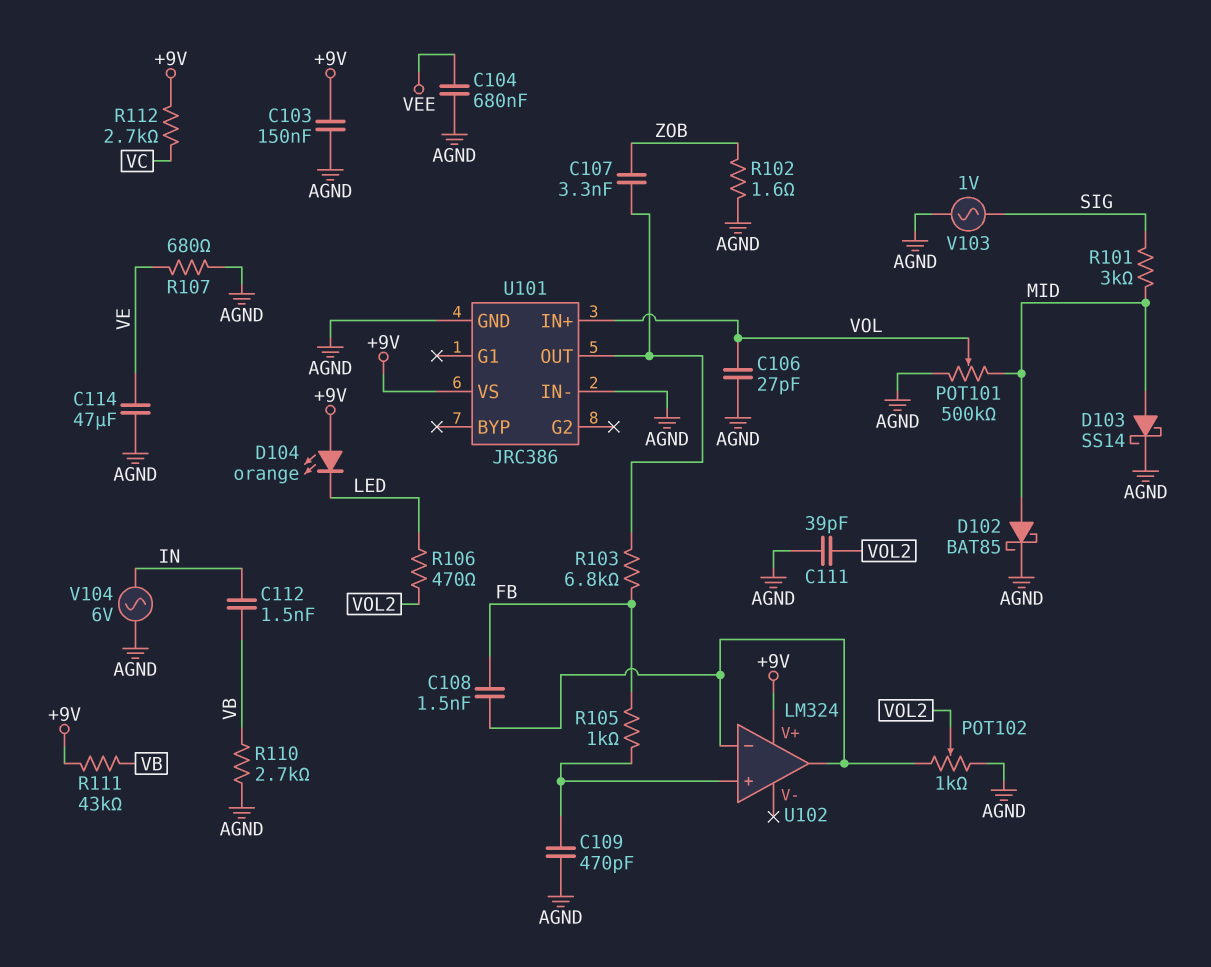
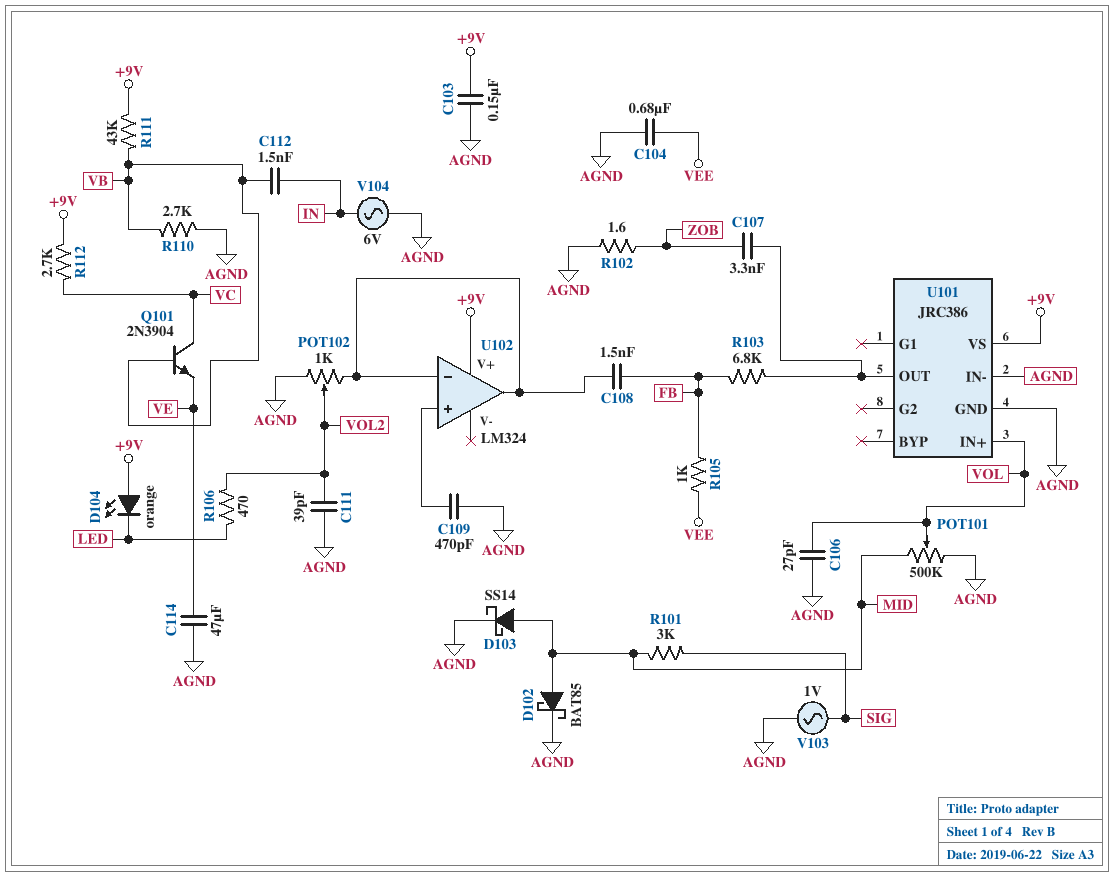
Q101: none -> NPN 2N3904 (B VB, C VC, E VE)
R105: 1k (FB, U102/in+) -> 1k (FB, VEE)
R107: 680 (AGND, VE) -> none

